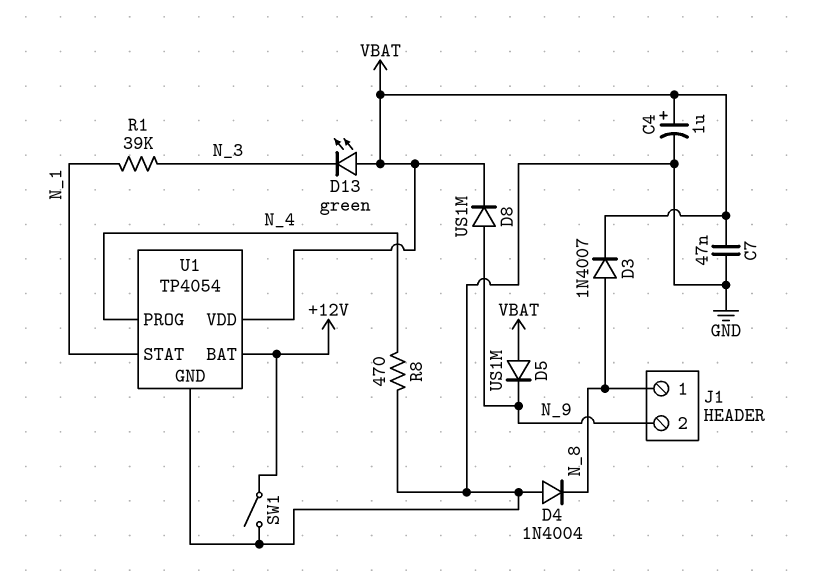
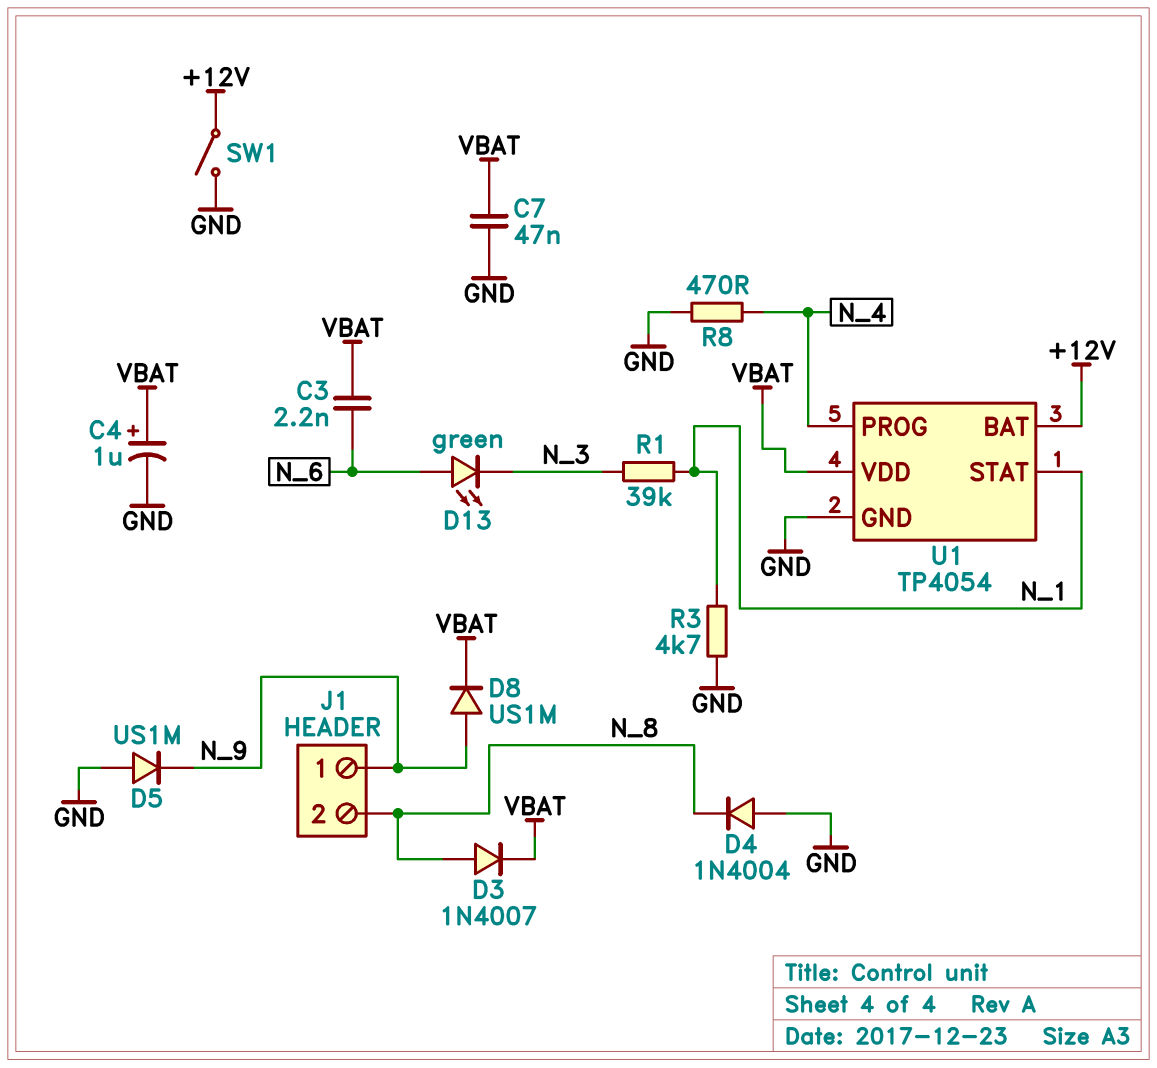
C3: none -> 2.2nF (N_6, VBAT)
D5: diode US1M (A VBAT, K N_9) -> diode US1M (A GND, K N_9)
D13: LED green (A VBAT, K N_3) -> LED green (A N_6, K N_3)
J1 pin 1: N_8 -> N_9
J1 pin 2: N_9 -> N_8
R3: none -> 4.7k (GND, N_1)

